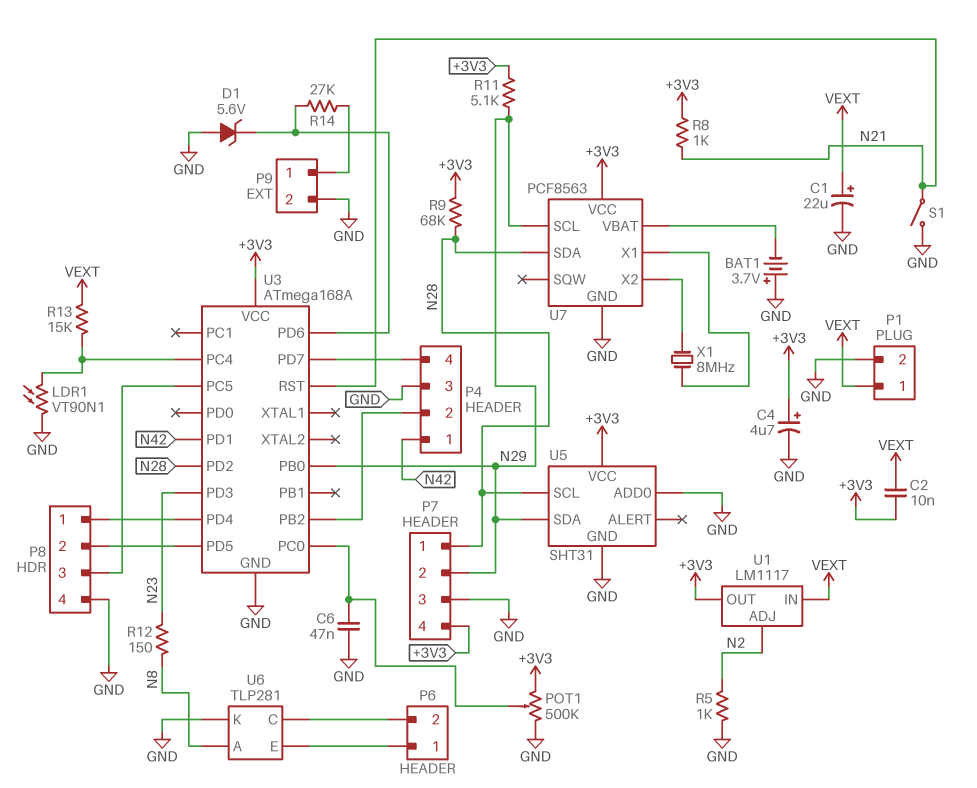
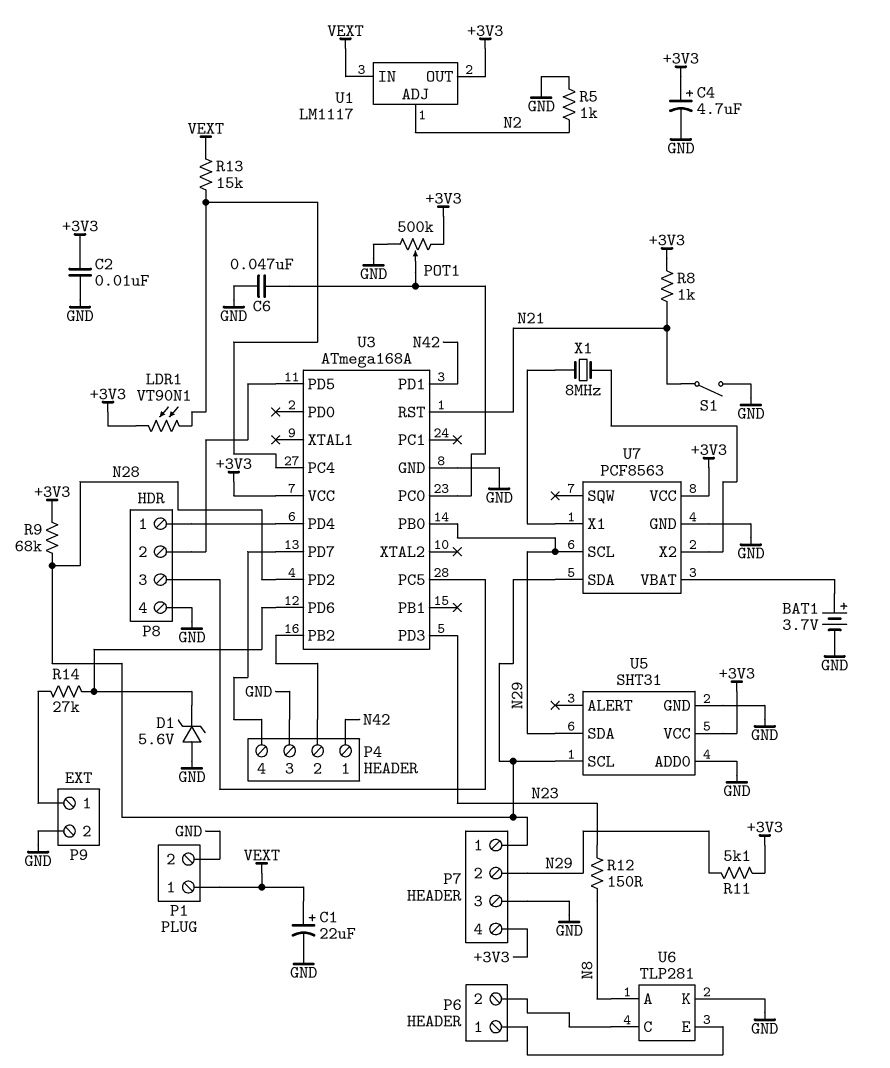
BAT1: 3.7V (plus GND, minus U7/VBAT) -> 3.7V (plus U7/VBAT, minus GND)
C2: 10nF (+3V3, VEXT) -> 10nF (+3V3, GND)
LDR1: VT90N1 (GND, U3/PC4) -> VT90N1 (+3V3, U3/PC4)

